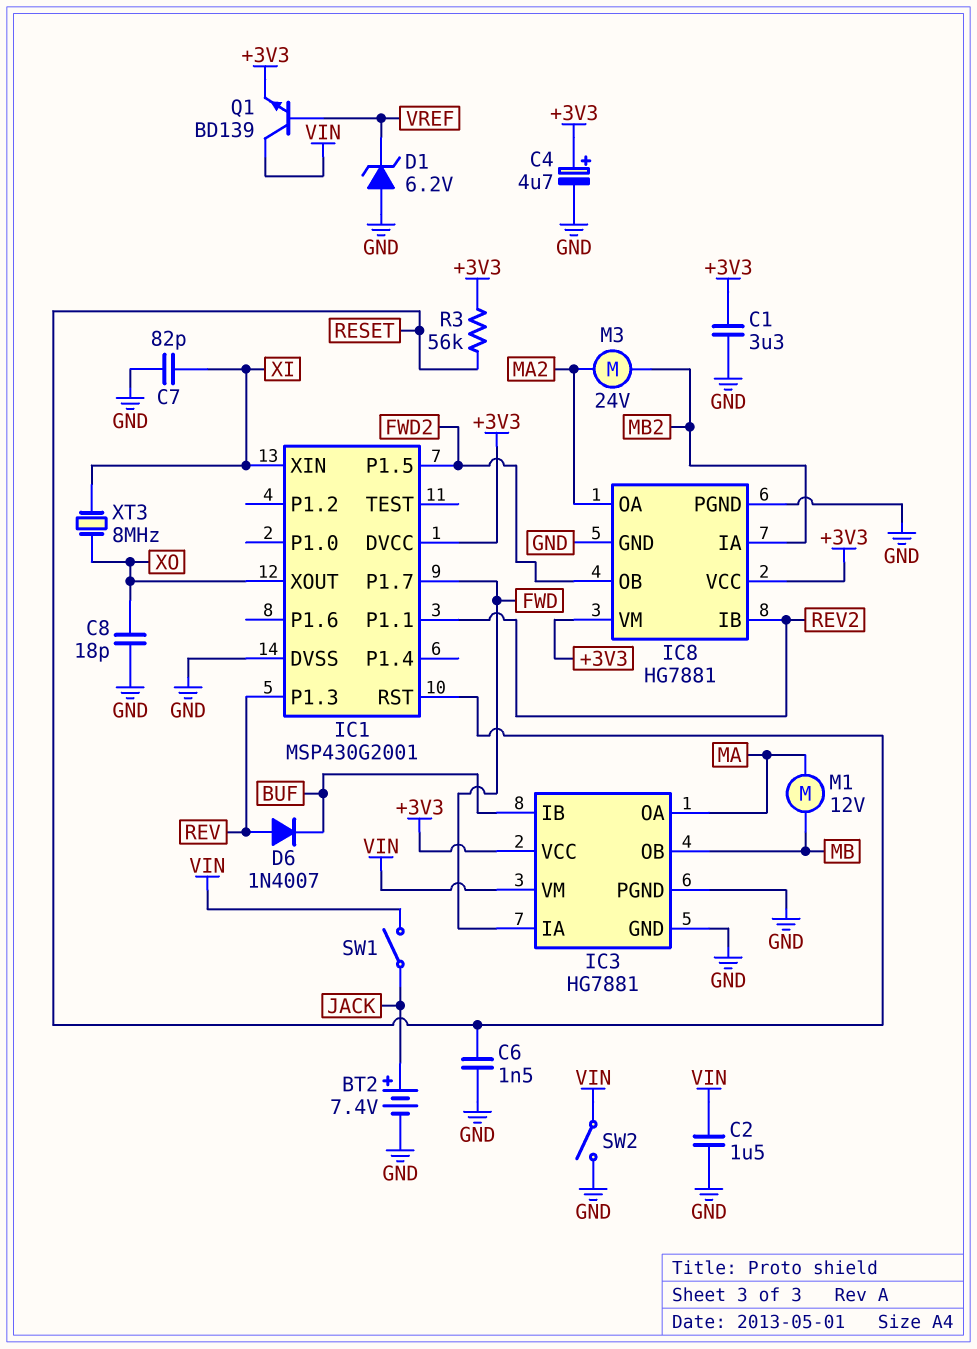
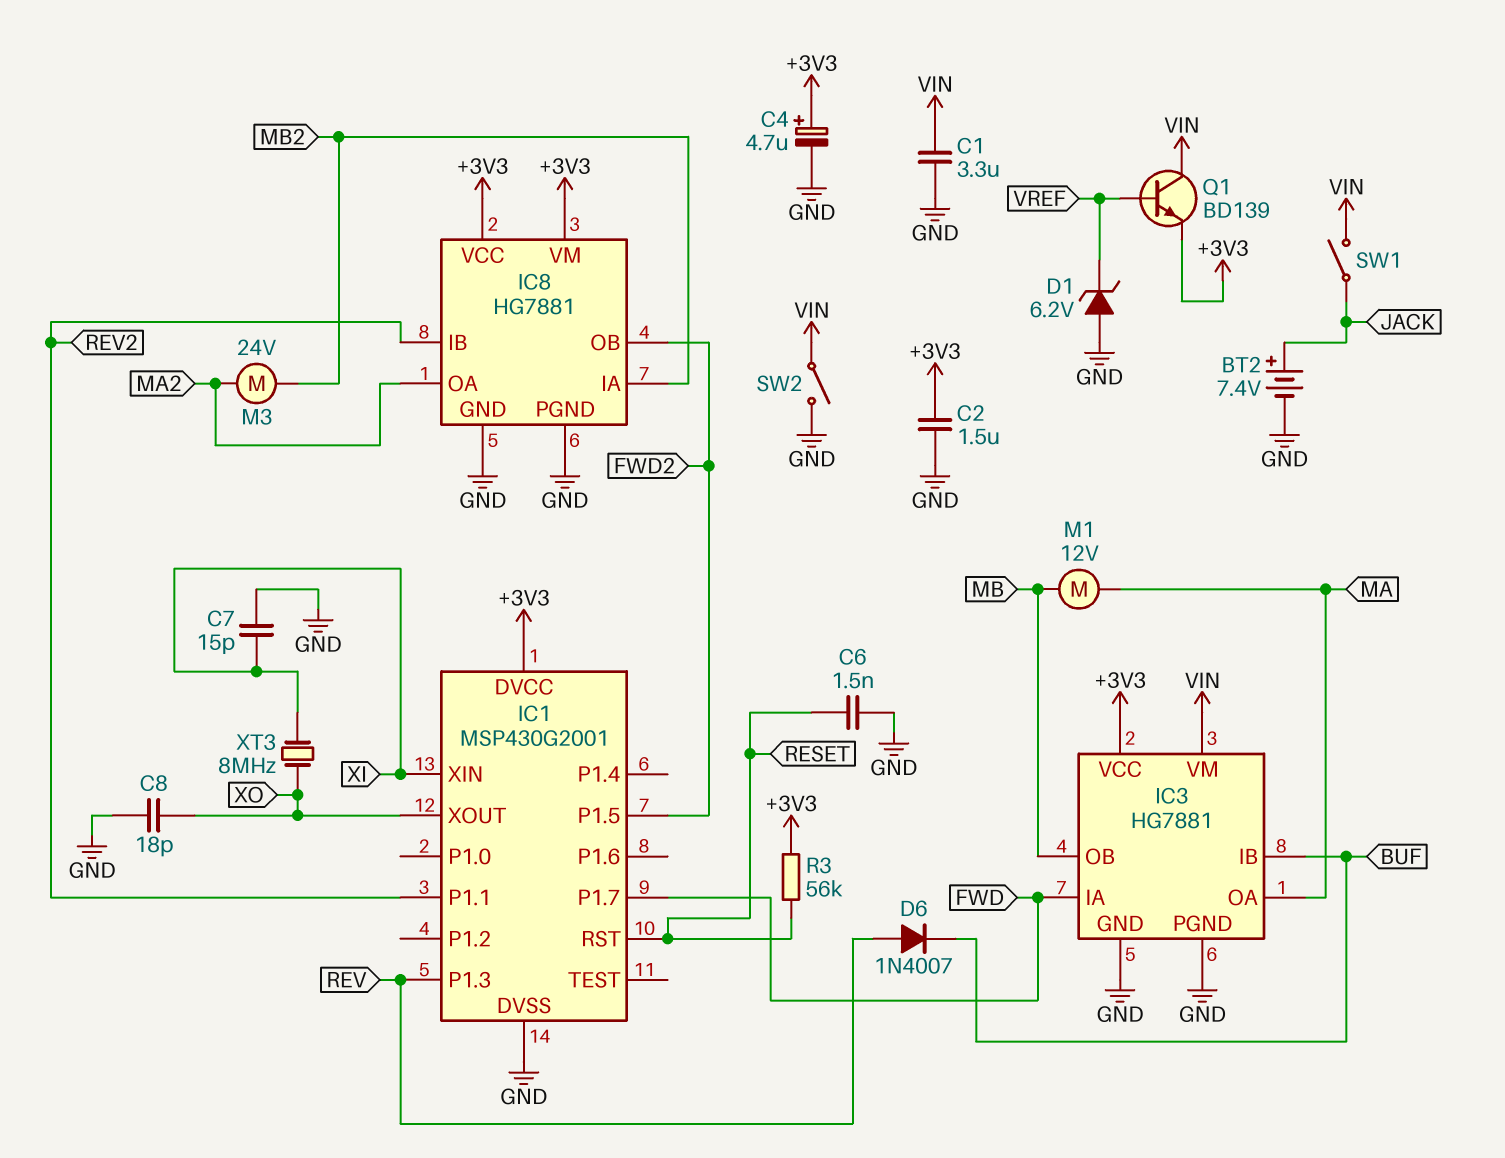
C1: 3.3uF (+3V3, GND) -> 3.3uF (GND, VIN)
C2: 1.5uF (GND, VIN) -> 1.5uF (+3V3, GND)
C7: 82pF (GND, XI) -> 15pF (GND, XI)

